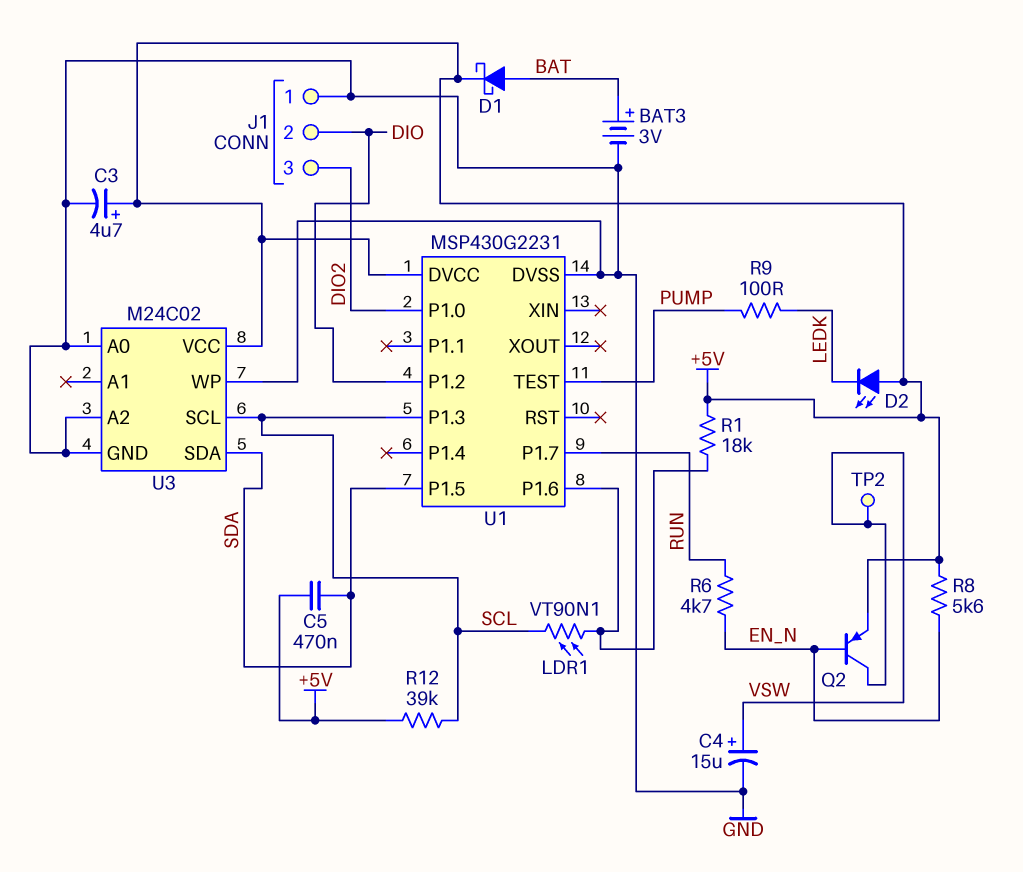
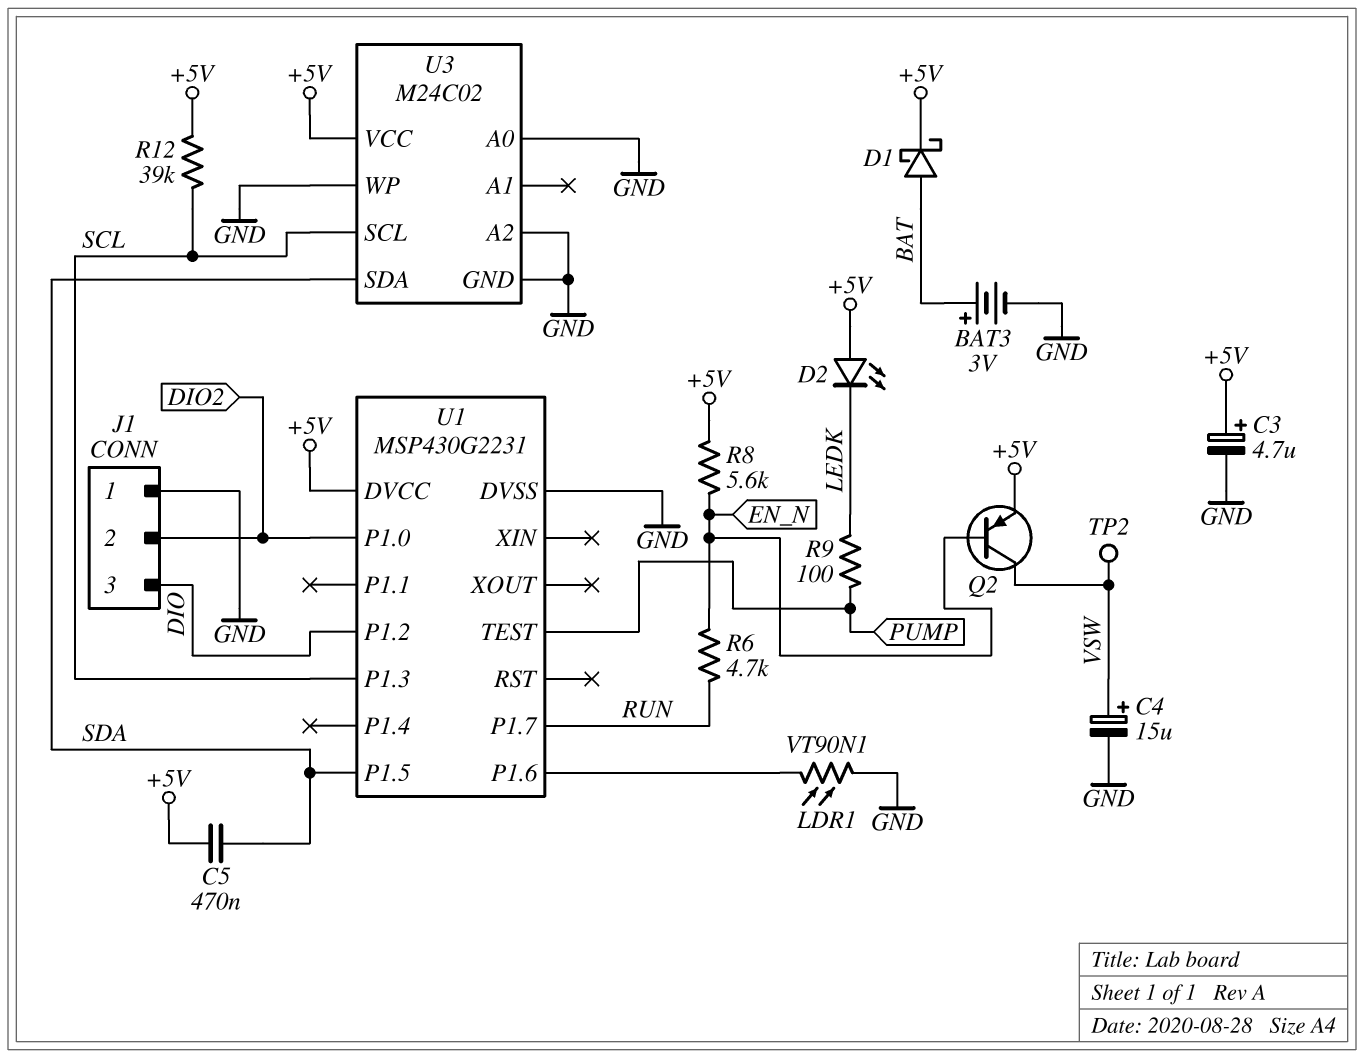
J1 pin 2: DIO -> DIO2
J1 pin 3: DIO2 -> DIO
LDR1: VT90N1 (SCL, U1/P1.6) -> VT90N1 (GND, U1/P1.6)
R1: 18k (+5V, U1/P1.6) -> none

